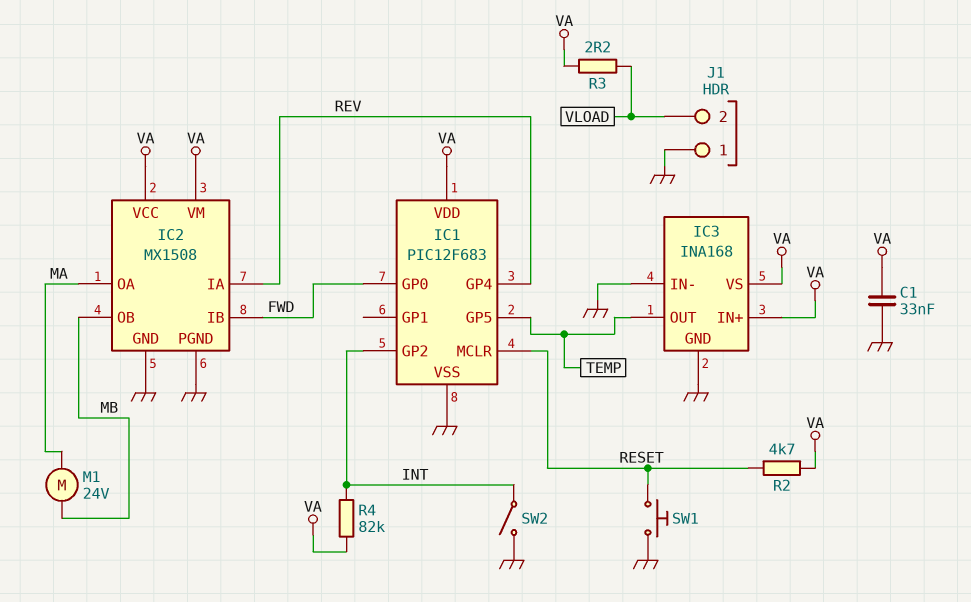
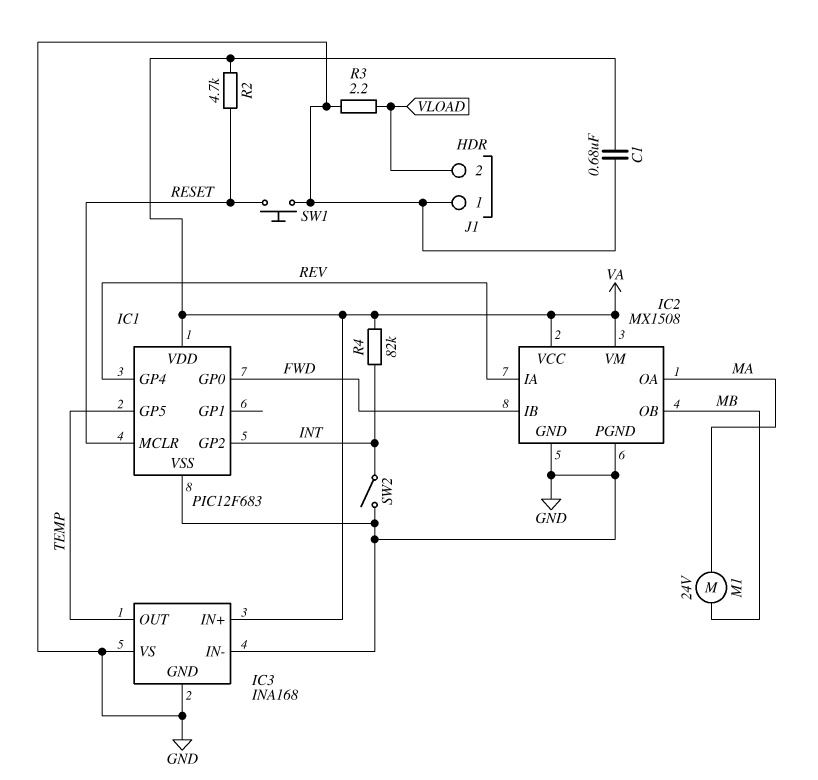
C1: 33nF (GND, VA) -> 680nF (GND, VA)
IC3 pin VS: VA -> GND
R3: 2.2 (VA, VLOAD) -> 2.2 (GND, VLOAD)

